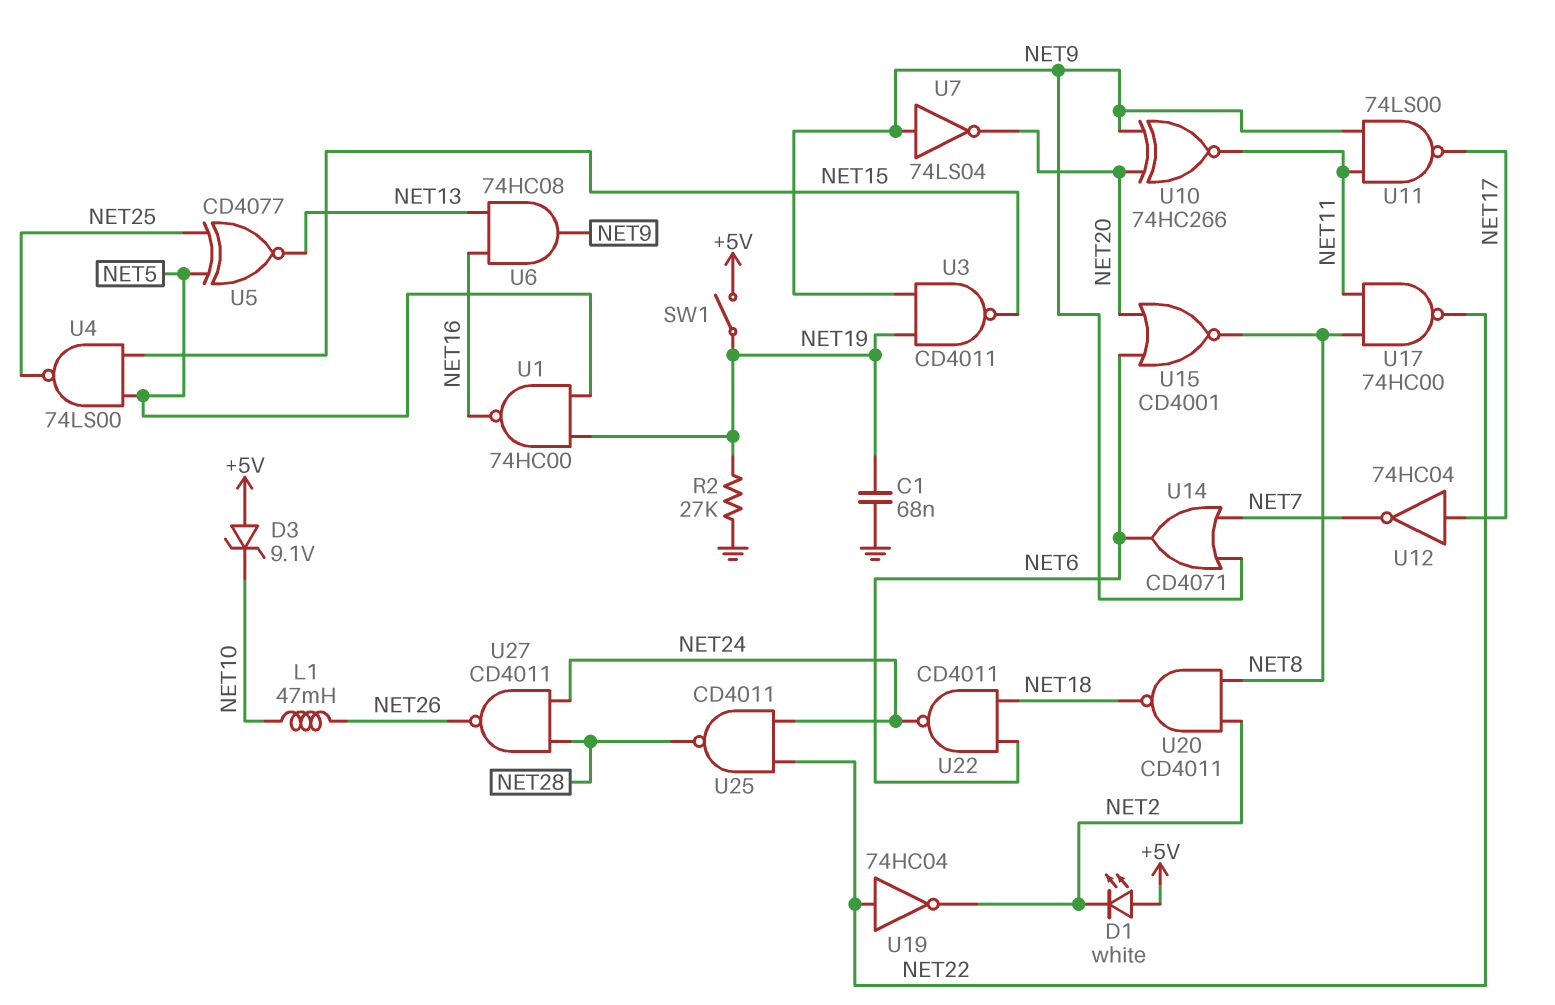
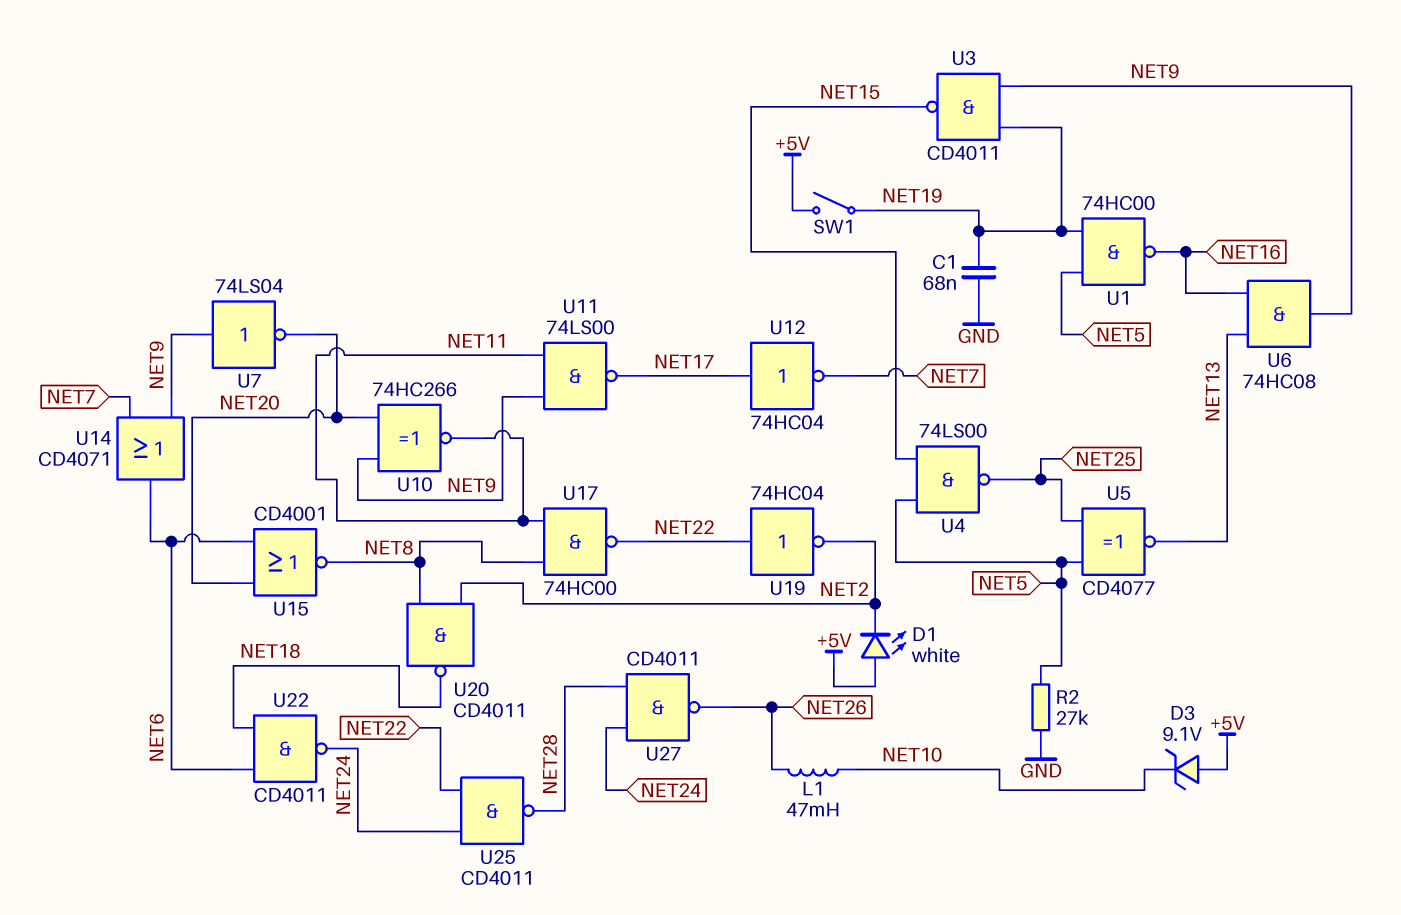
R2: 27k (GND, NET19) -> 27k (GND, NET5)

